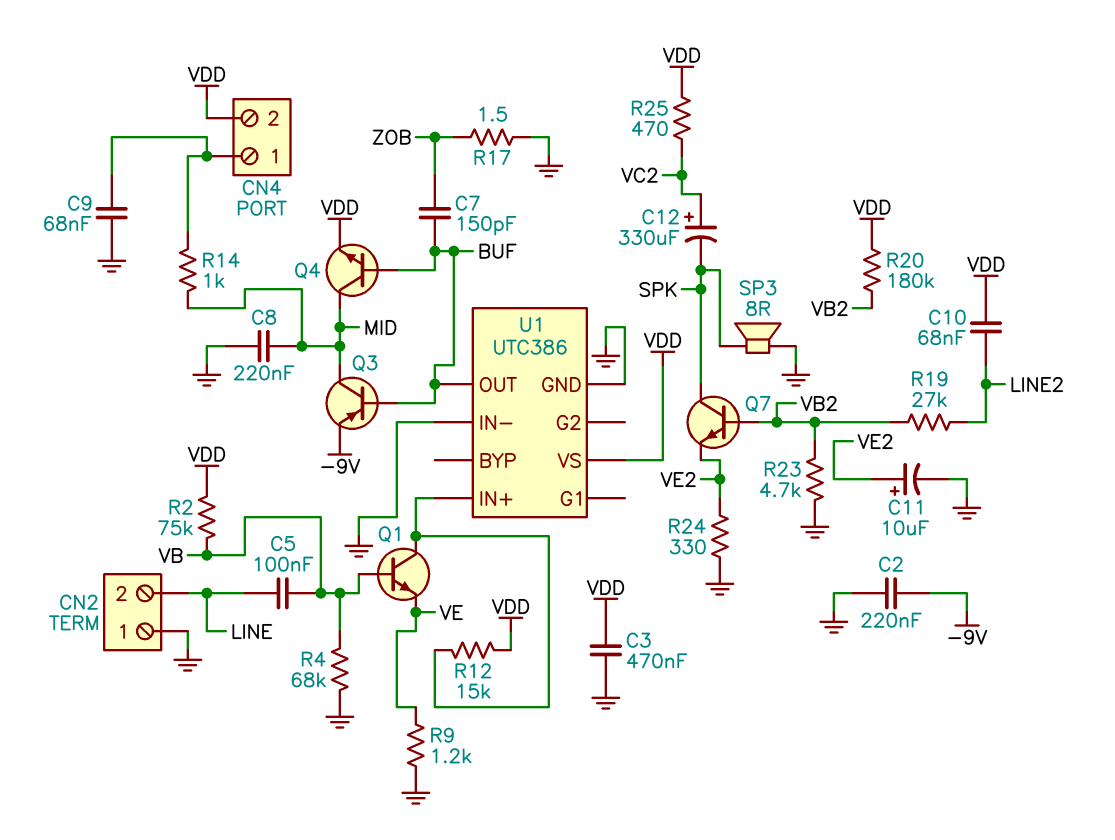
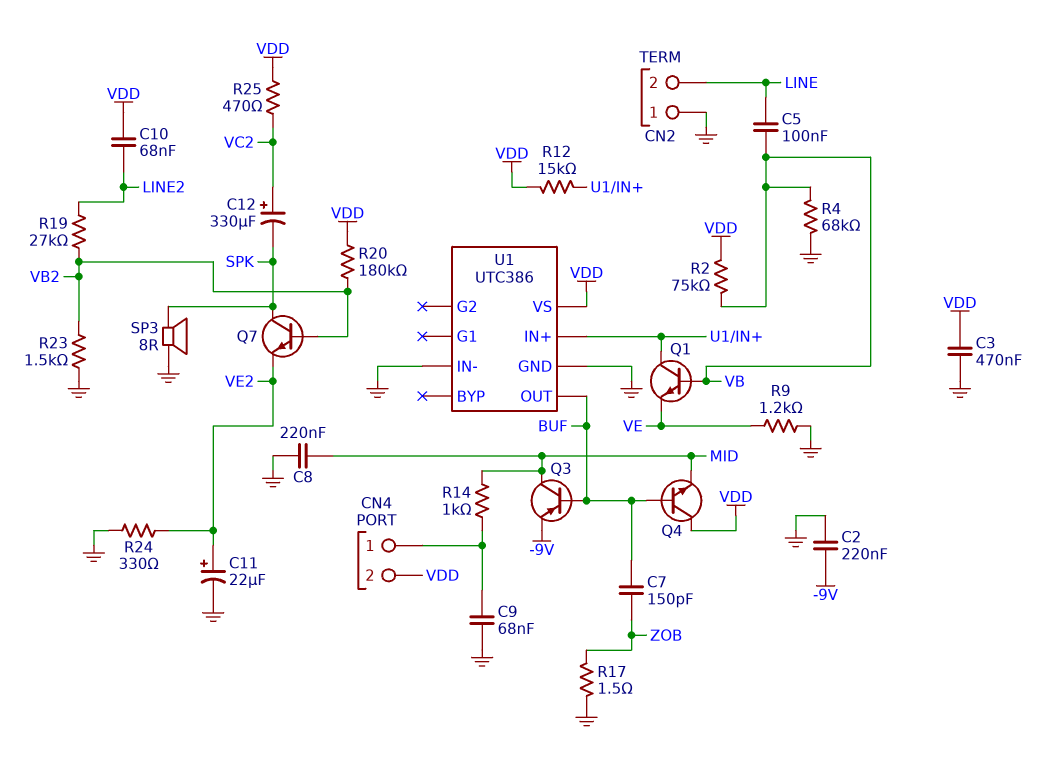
C11: 10uF (plus VE2, minus GND) -> 22uF (plus VE2, minus GND)
Q4: NPN (B BUF, C MID, E VDD) -> NPN (B BUF, C VDD, E MID)
R23: 4.7k (GND, VB2) -> 1.5k (GND, VB2)

